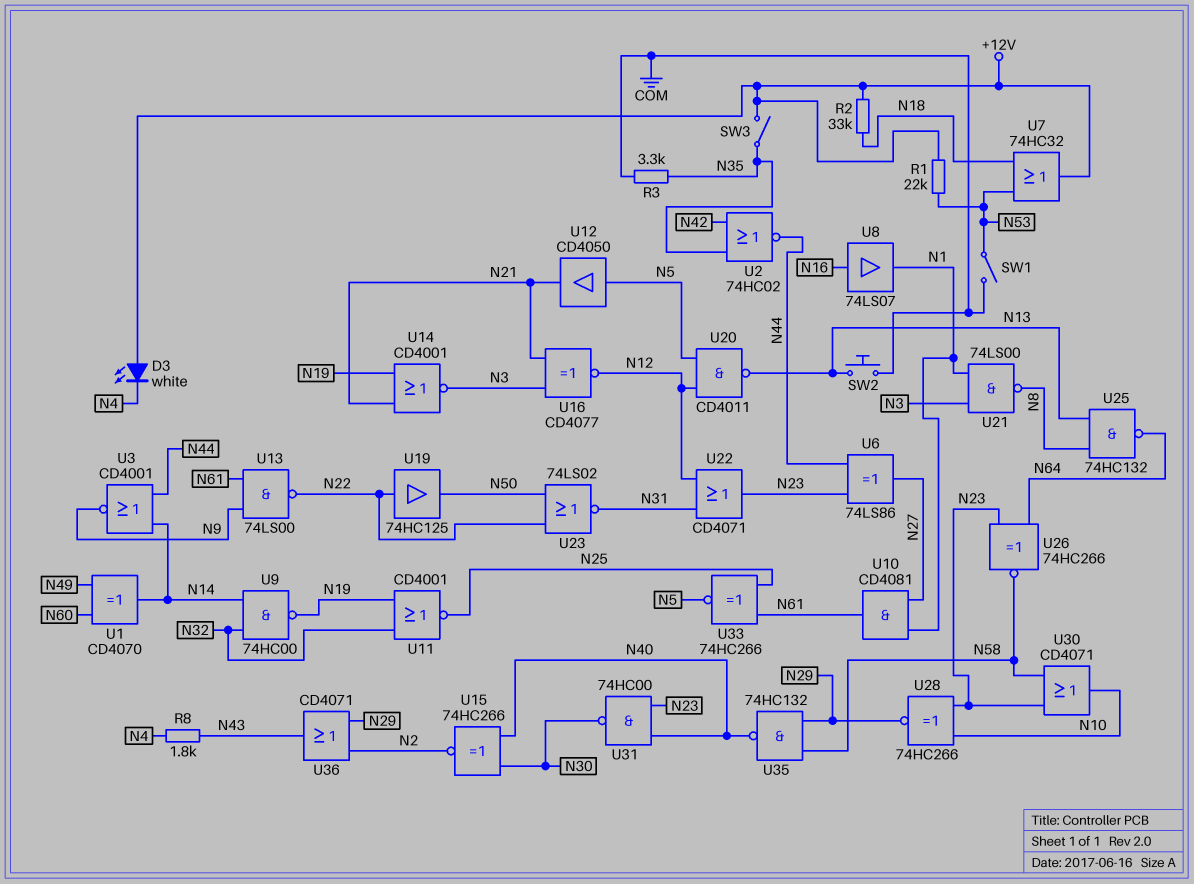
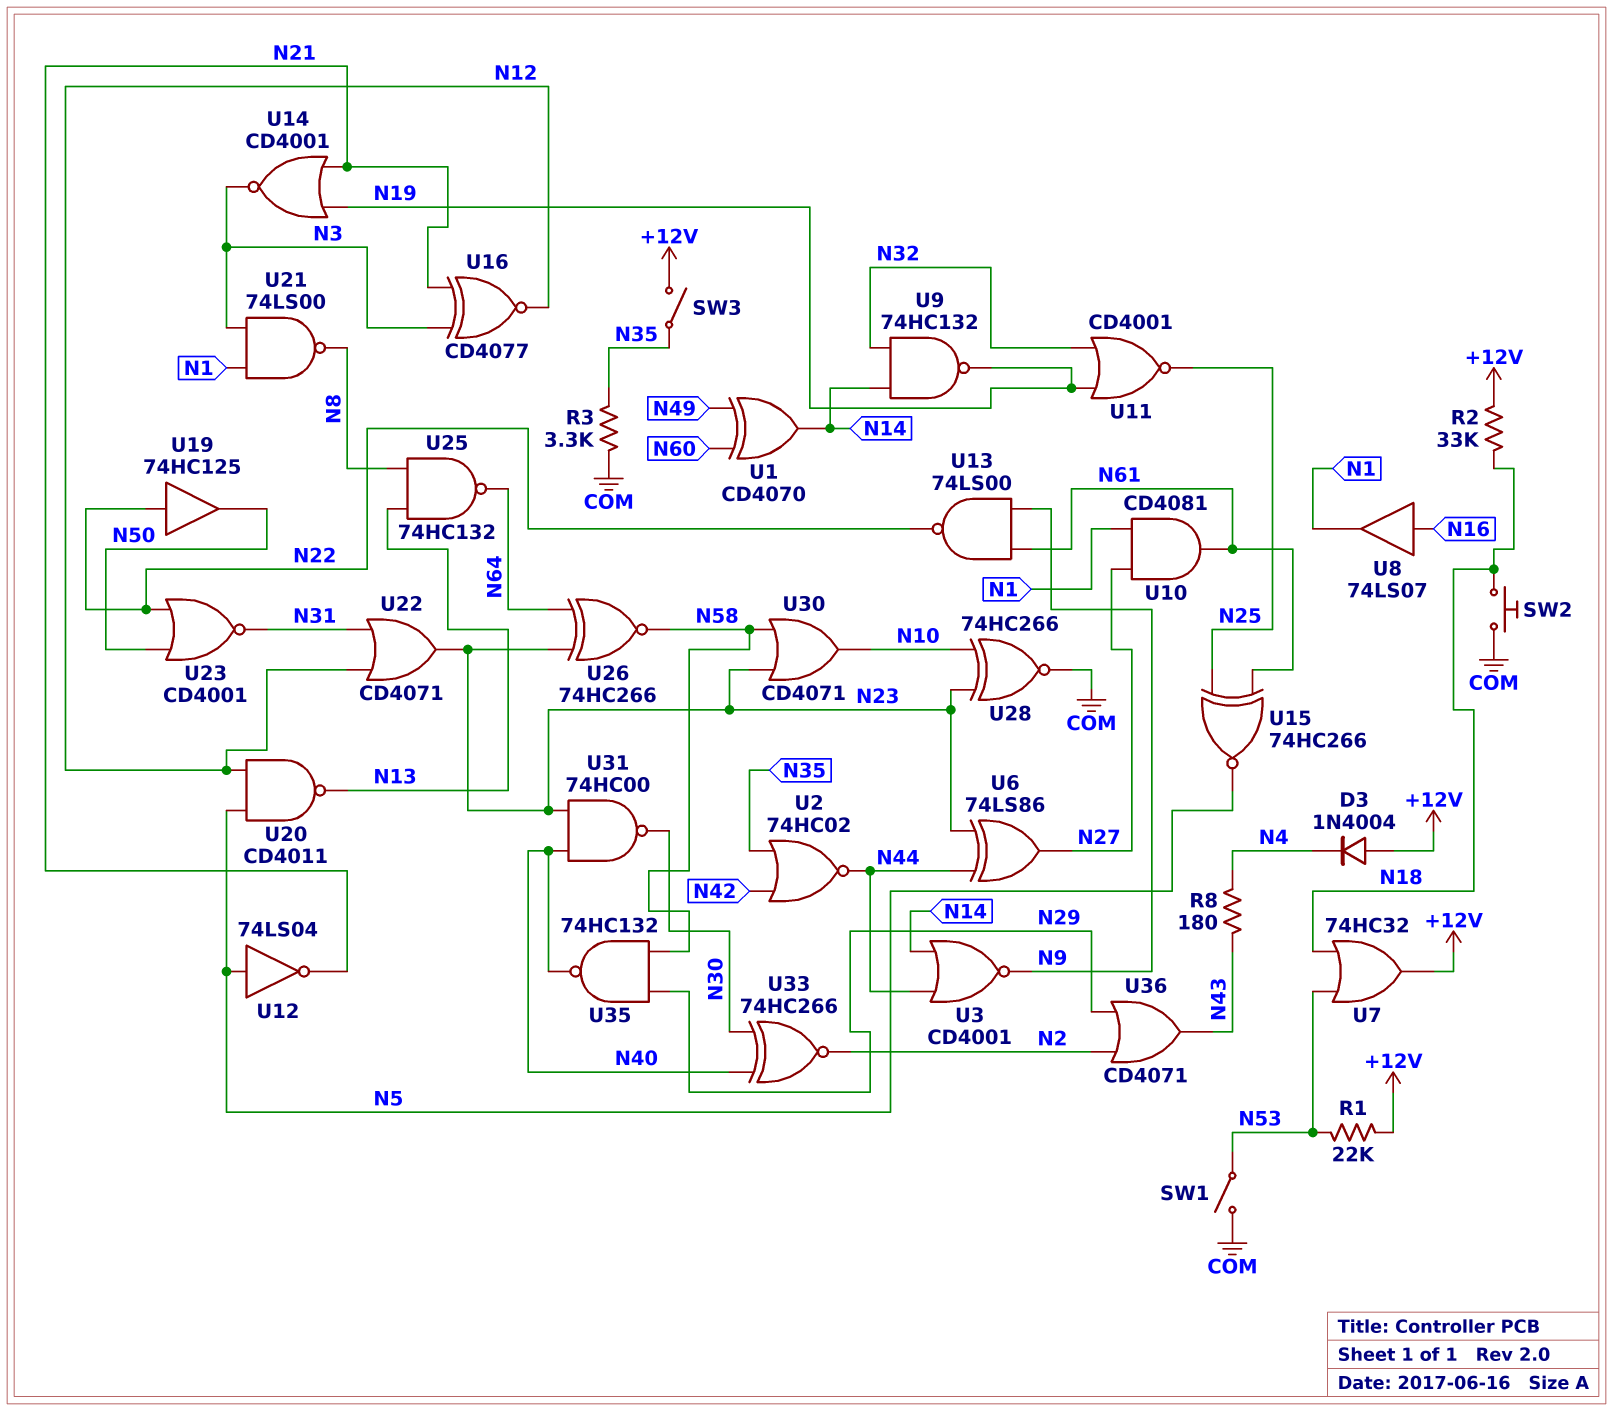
D3: LED white (A +12V, K N4) -> diode 1N4004 (A +12V, K N4)
R8: 1.8k (N4, N43) -> 180 (N4, N43)
SW2: button (COM, N13) -> button (COM, N18)
U9: NAND 74HC00 (in N14, in N32, out N19) -> NAND 74HC132 (in N14, in N32, out N19)
U12: buffer CD4050 (in N5, out N21) -> NOT 74LS04 (in N5, out N21)
U15: XNOR 74HC266 (in N30, in N40, out N2) -> XNOR 74HC266 (in N25, in N61, out N5)
U23: NOR 74LS02 (in N22, in N50, out N31) -> NOR CD4001 (in N22, in N50, out N31)
U28: XNOR 74HC266 (in N10, in N23, out N29) -> XNOR 74HC266 (in N10, in N23, out COM)
U33: XNOR 74HC266 (in N25, in N61, out N5) -> XNOR 74HC266 (in N30, in N40, out N2)

